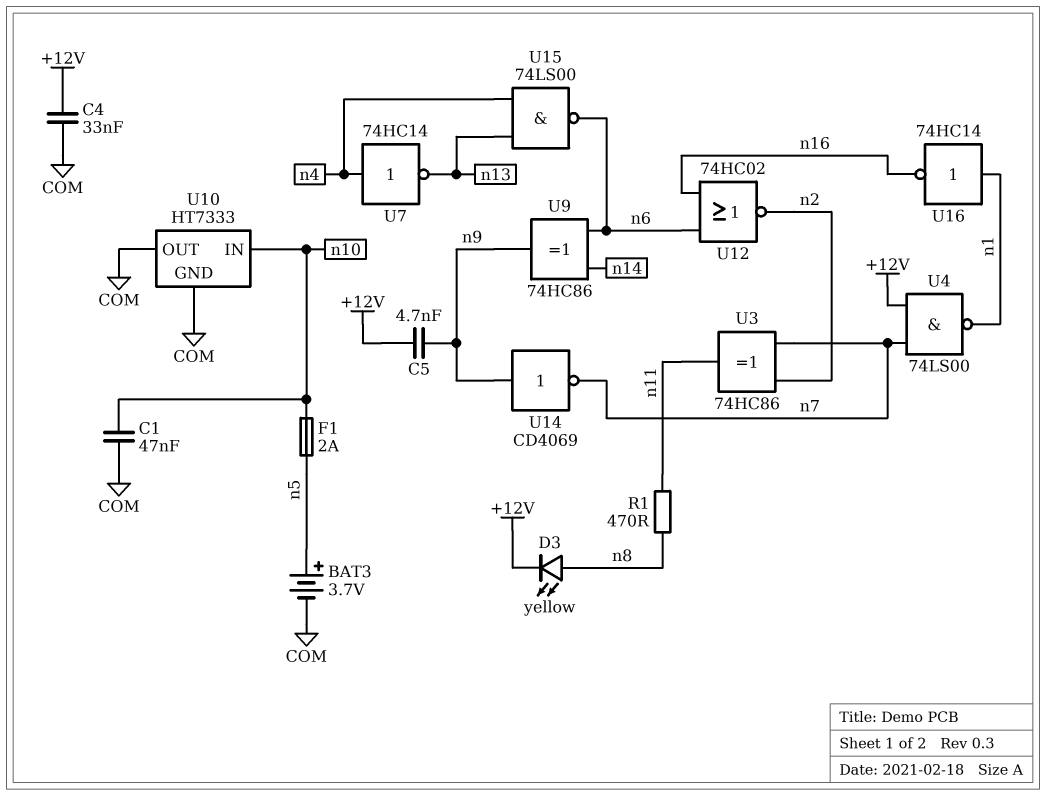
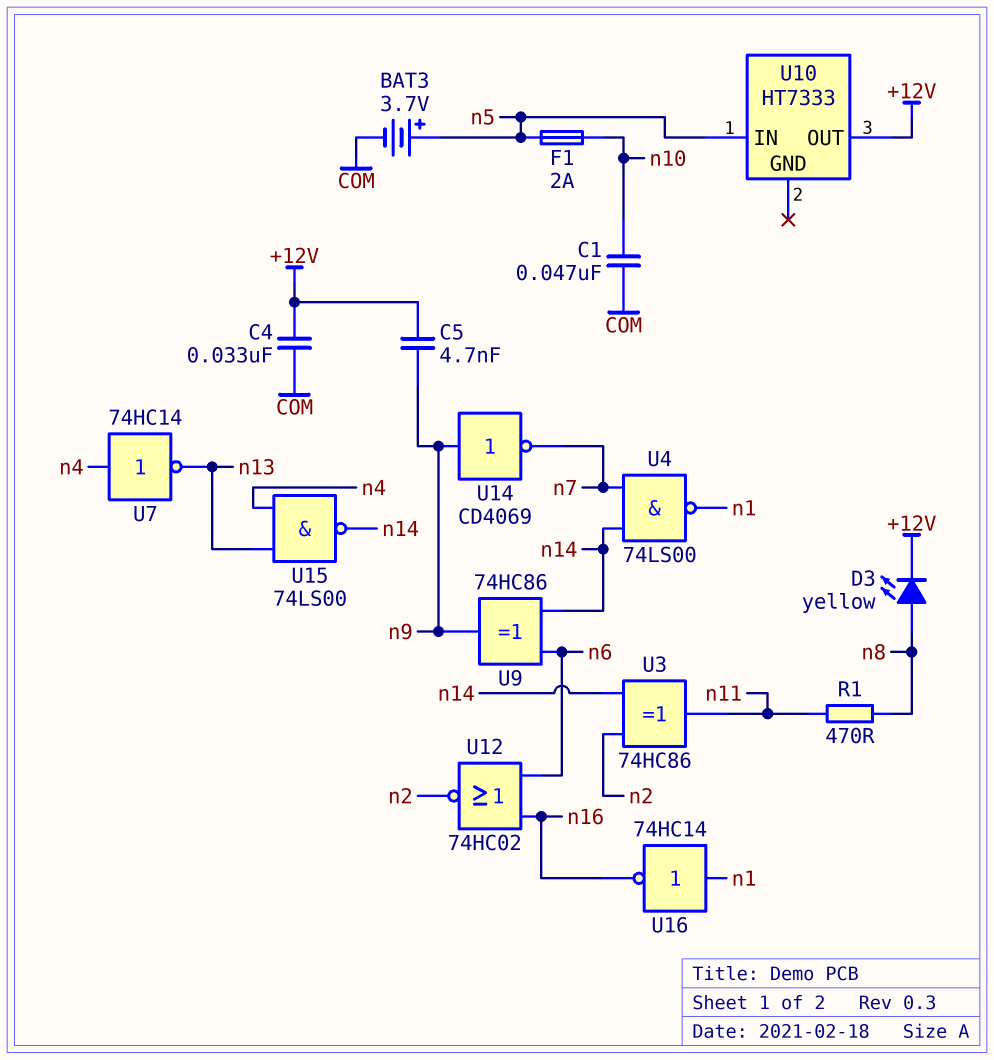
U3: XOR 74HC86 (in n2, in n7, out n11) -> XOR 74HC86 (in n2, in n14, out n11)
U4: NAND 74LS00 (in +12V, in n7, out n1) -> NAND 74LS00 (in n7, in n14, out n1)
U10 pin GND: COM -> none
U10 pin IN: n10 -> n5
U10 pin OUT: COM -> +12V
U15: NAND 74LS00 (in n4, in n13, out n6) -> NAND 74LS00 (in n4, in n13, out n14)

